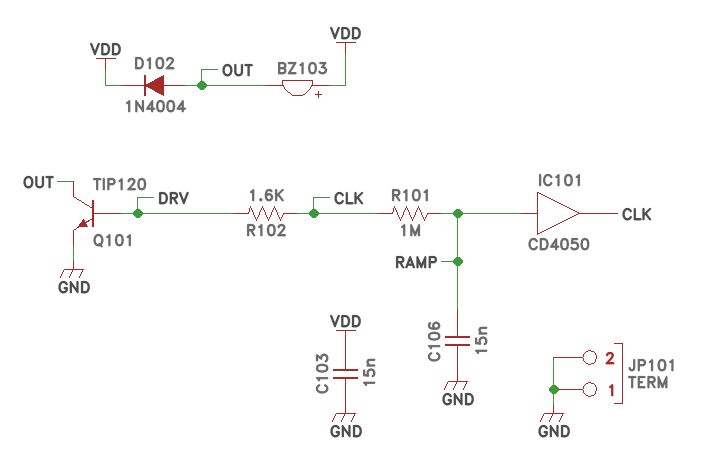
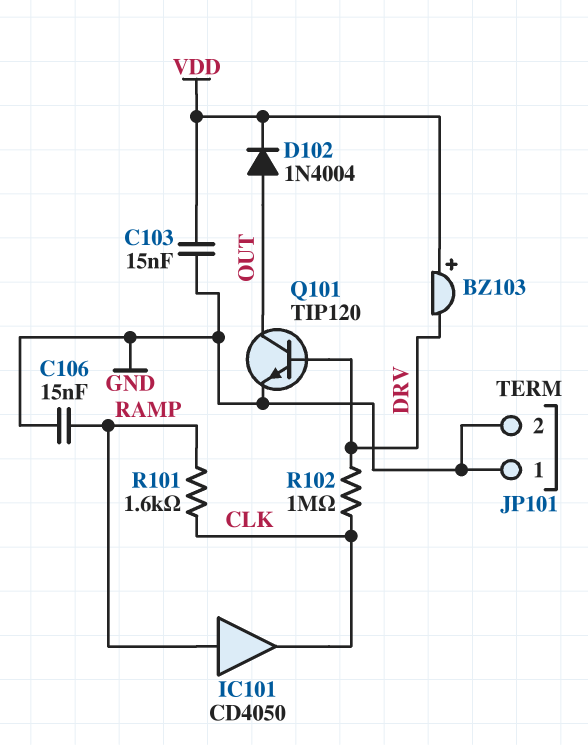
BZ103: buzzer (plus VDD, minus OUT) -> buzzer (plus VDD, minus DRV)
R101: 1M (CLK, RAMP) -> 1.6k (CLK, RAMP)
R102: 1.6k (CLK, DRV) -> 1M (CLK, DRV)

